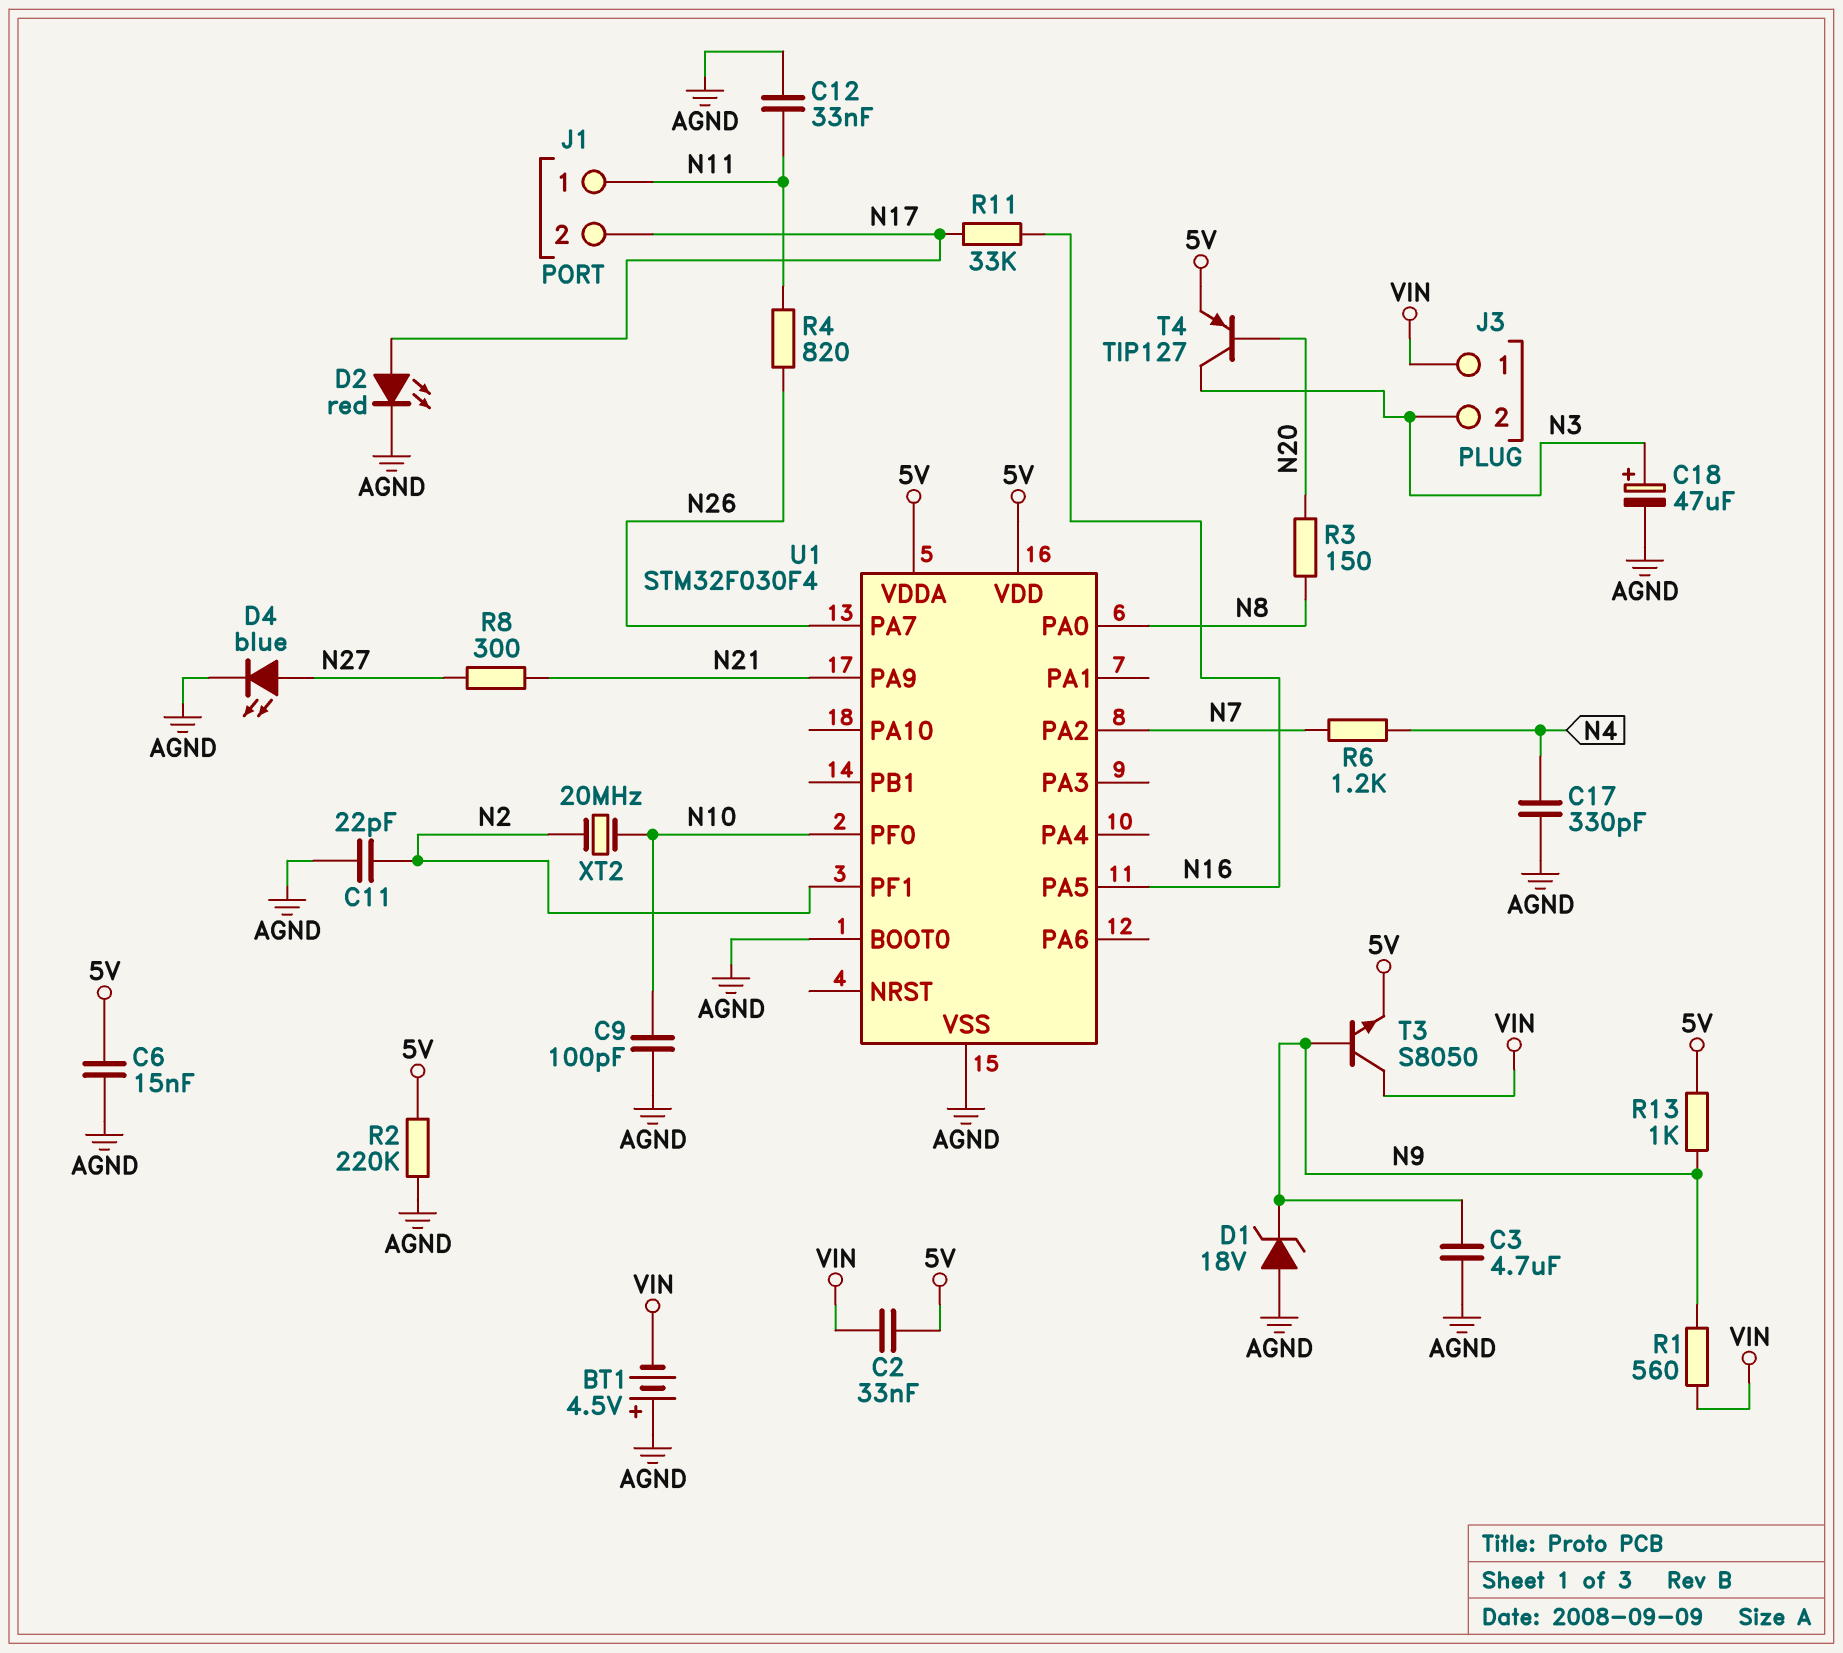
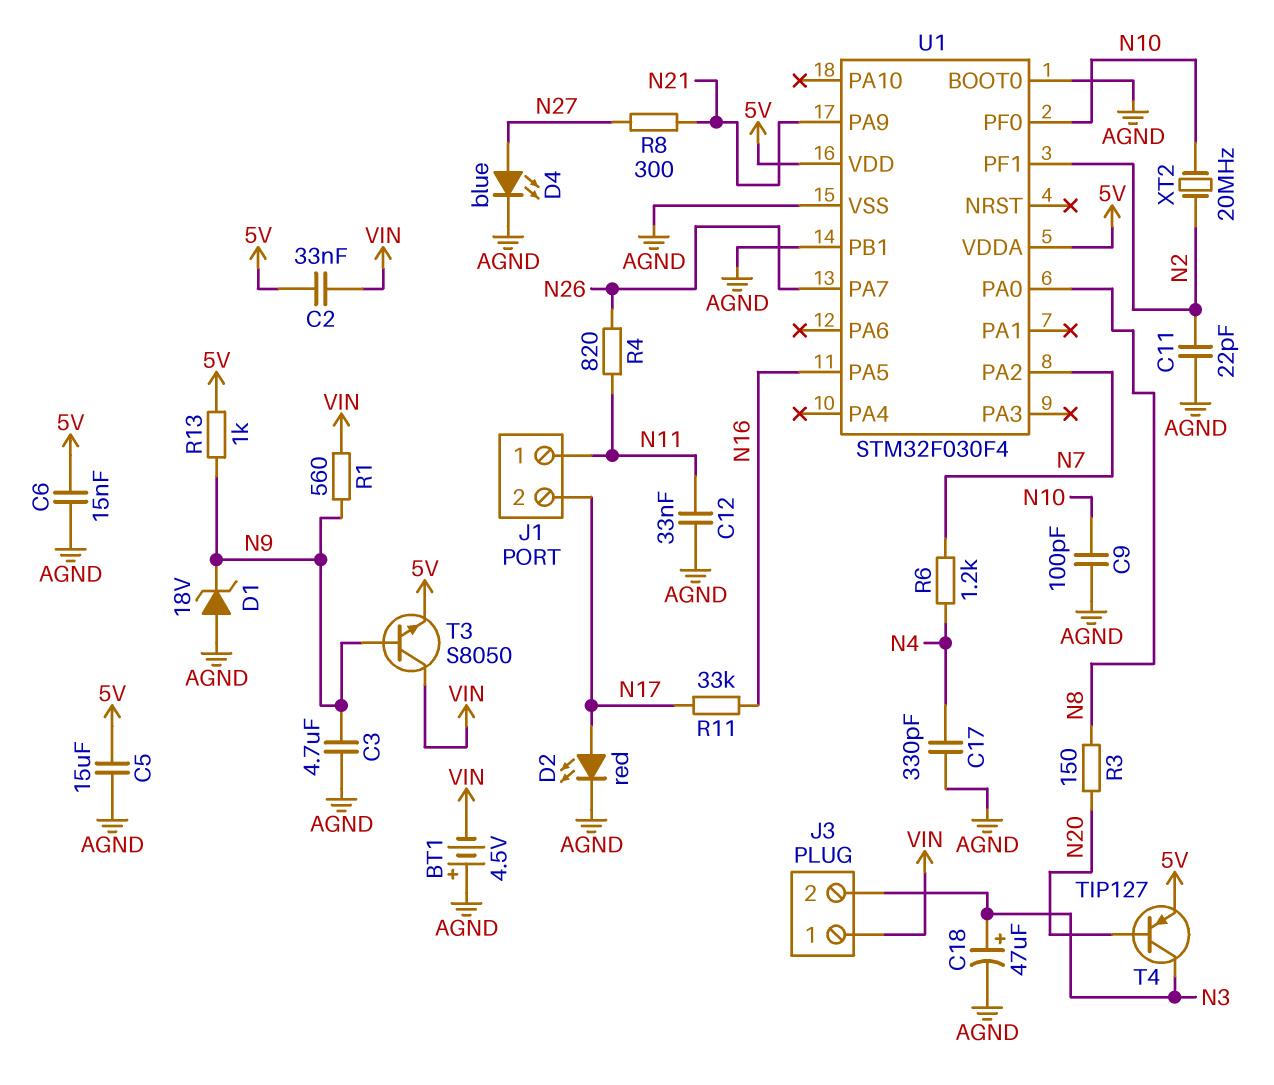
C5: none -> 15uF (5V, AGND)
R2: 220k (5V, AGND) -> none
U1 pin PB1: none -> AGND

